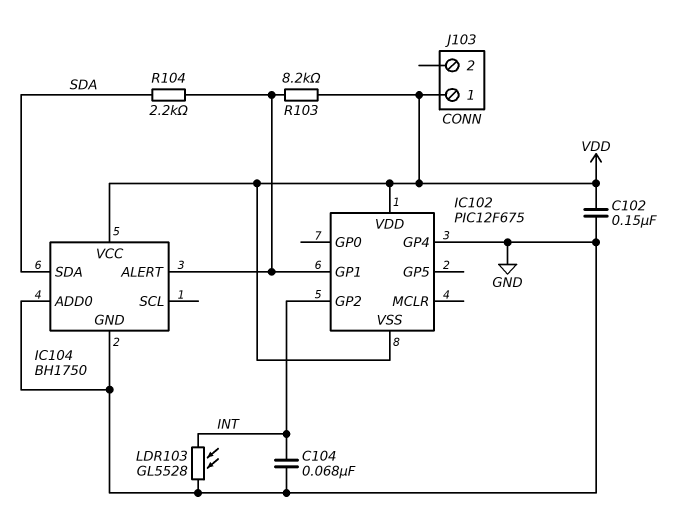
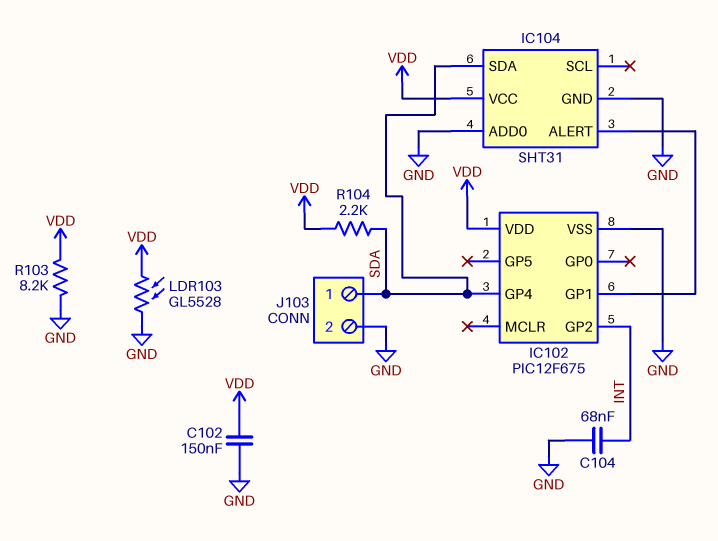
IC102 pin GP4: GND -> SDA
IC102 pin VSS: VDD -> GND
IC104: BH1750 -> SHT31
J103 pin 1: VDD -> SDA
J103 pin 2: none -> GND
LDR103: GL5528 (GND, INT) -> GL5528 (GND, VDD)
R103: 8.2k (IC102/GP1, VDD) -> 8.2k (GND, VDD)
R104: 2.2k (IC102/GP1, SDA) -> 2.2k (SDA, VDD)

